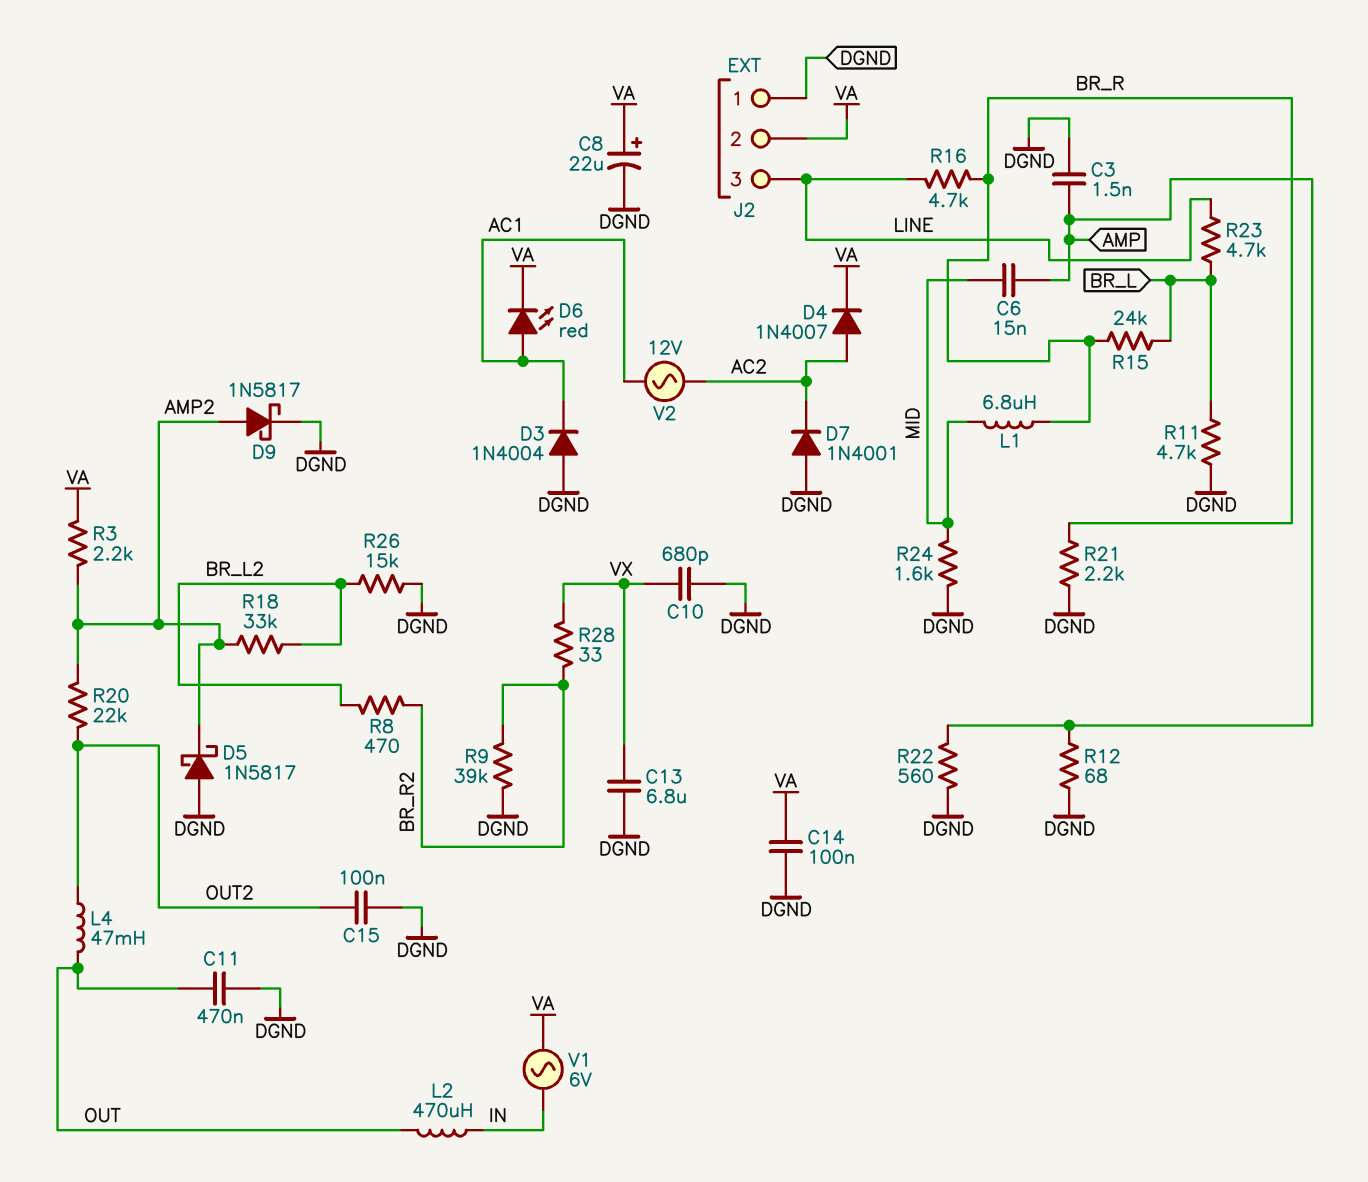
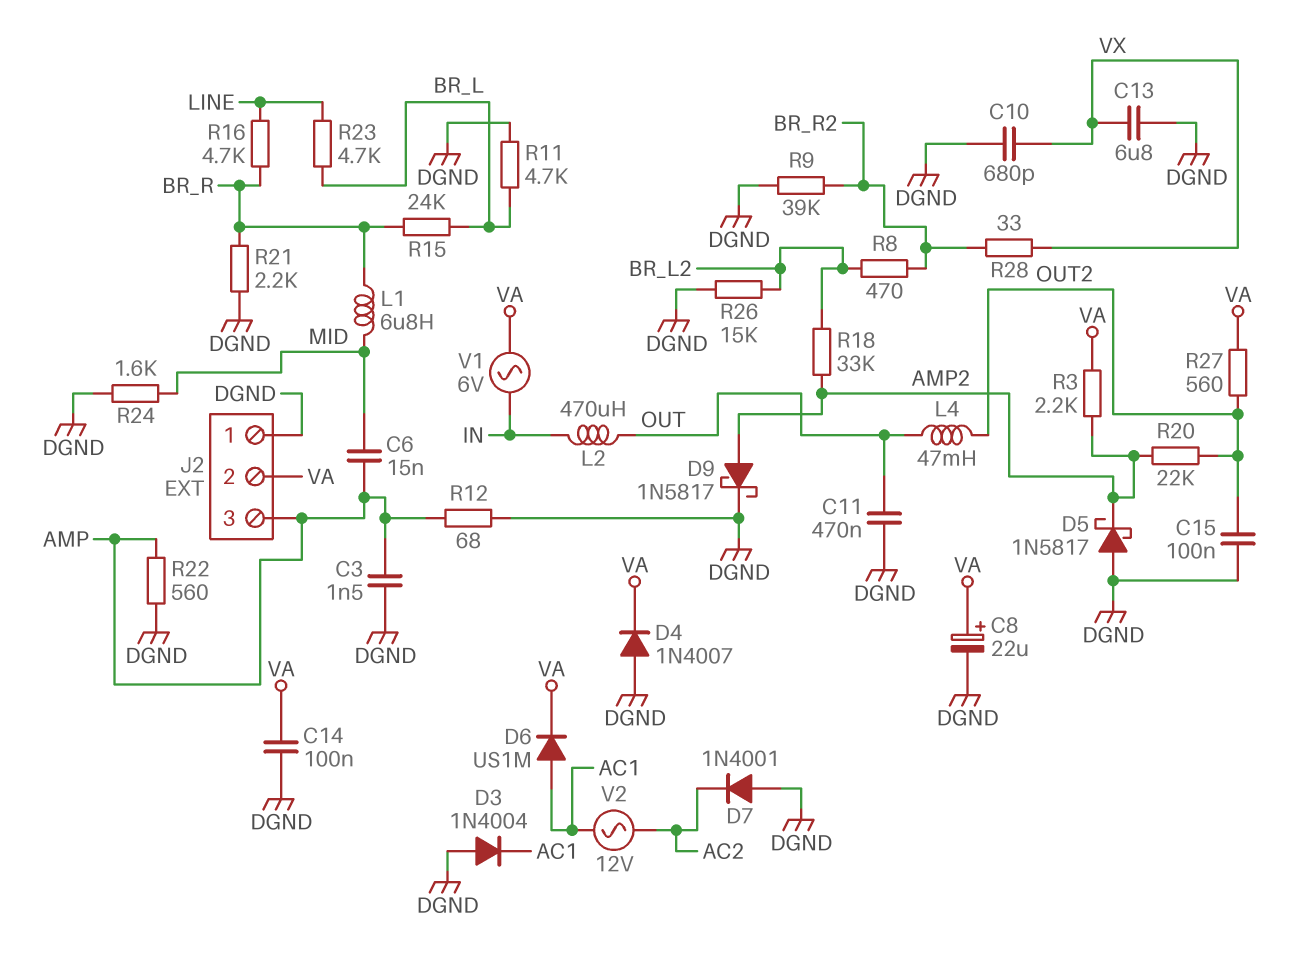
D4: diode 1N4007 (A AC2, K VA) -> diode 1N4007 (A DGND, K VA)
D6: LED red (A AC1, K VA) -> diode US1M (A AC1, K VA)
J2 pin 3: LINE -> AMP
R27: none -> 560 (OUT2, VA)

